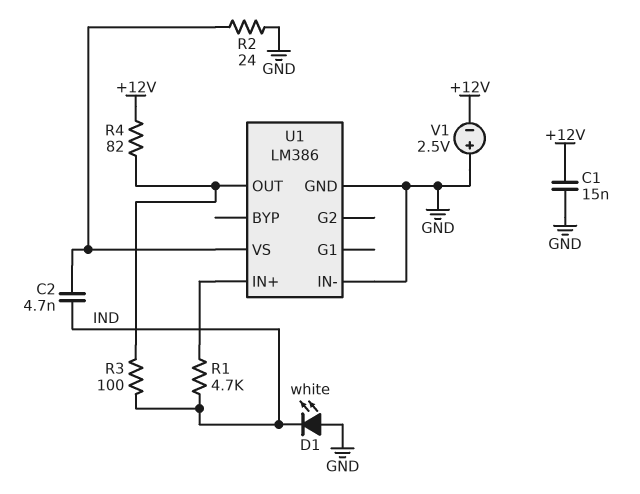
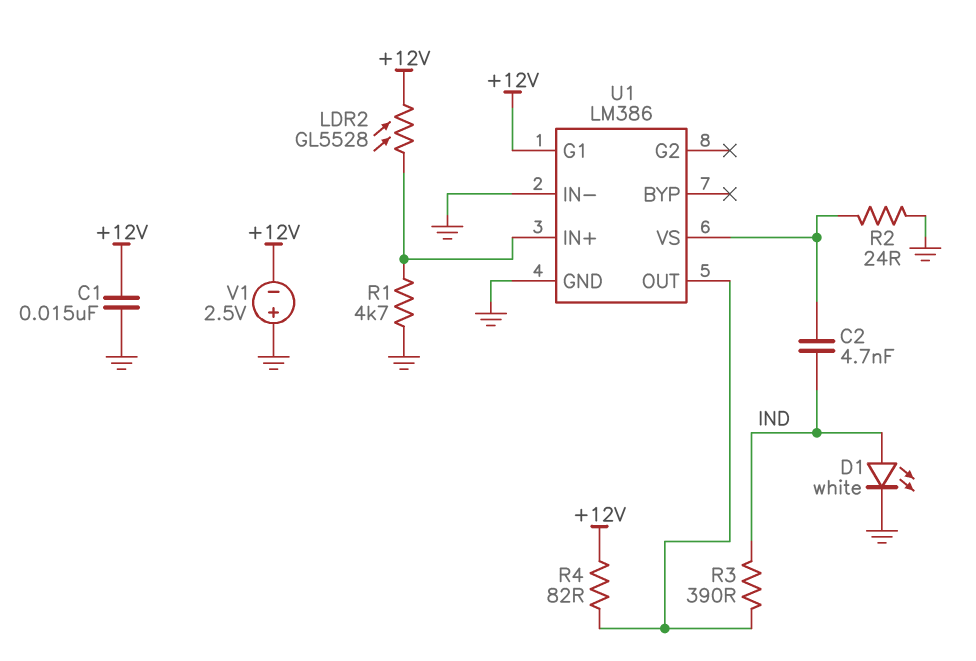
D1: LED white (A GND, K IND) -> LED white (A IND, K GND)
LDR2: none -> GL5528 (+12V, U1/IN+)
R1: 4.7k (IND, U1/IN+) -> 4.7k (GND, U1/IN+)
R3: 100 (IND, U1/OUT) -> 390 (IND, U1/OUT)
U1 pin G1: none -> +12V

